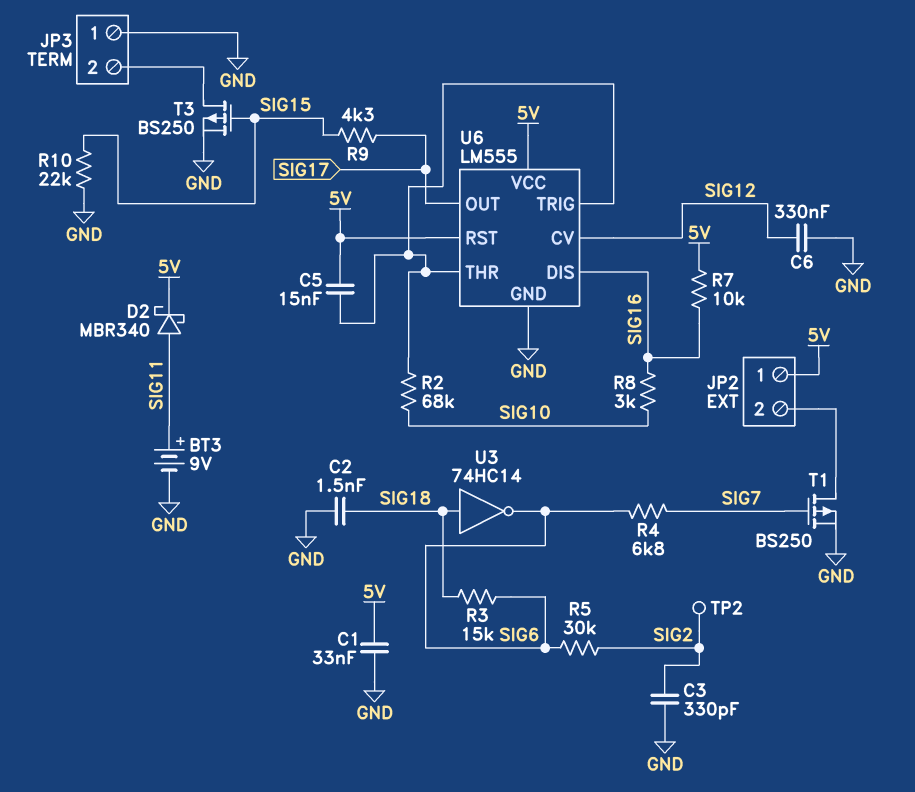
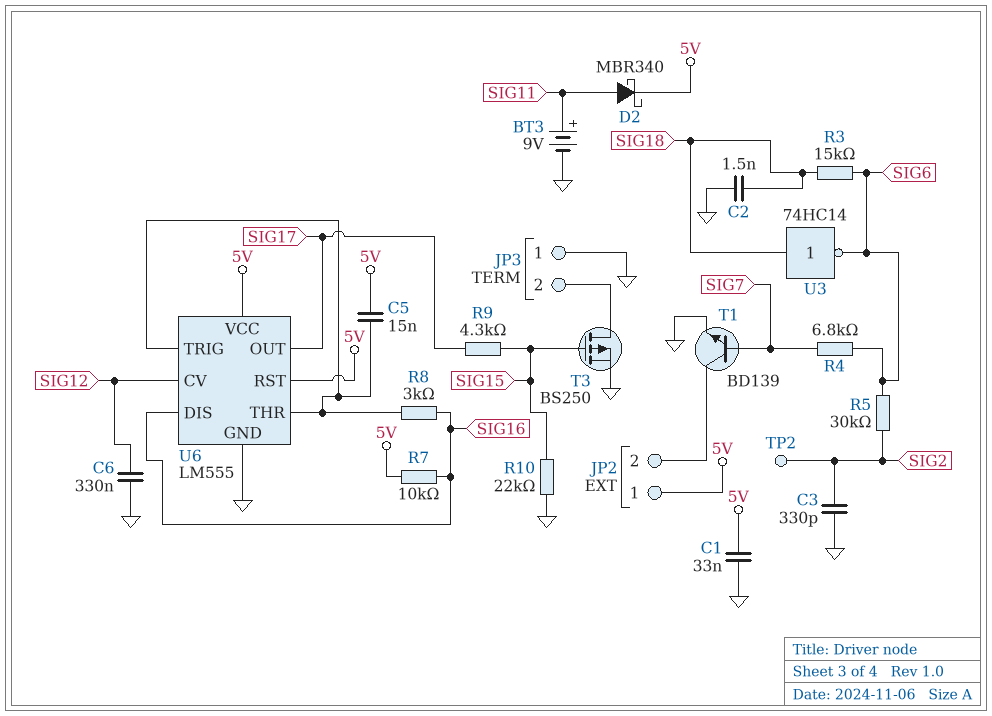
R2: 68k (SIG10, U6/THR) -> none
R8: 3k (SIG10, SIG16) -> 3k (SIG16, U6/THR)
T1: PMOS BS250 (G SIG7, D JP2/2, S GND) -> NPN BD139 (B SIG7, C JP2/2, E GND)

